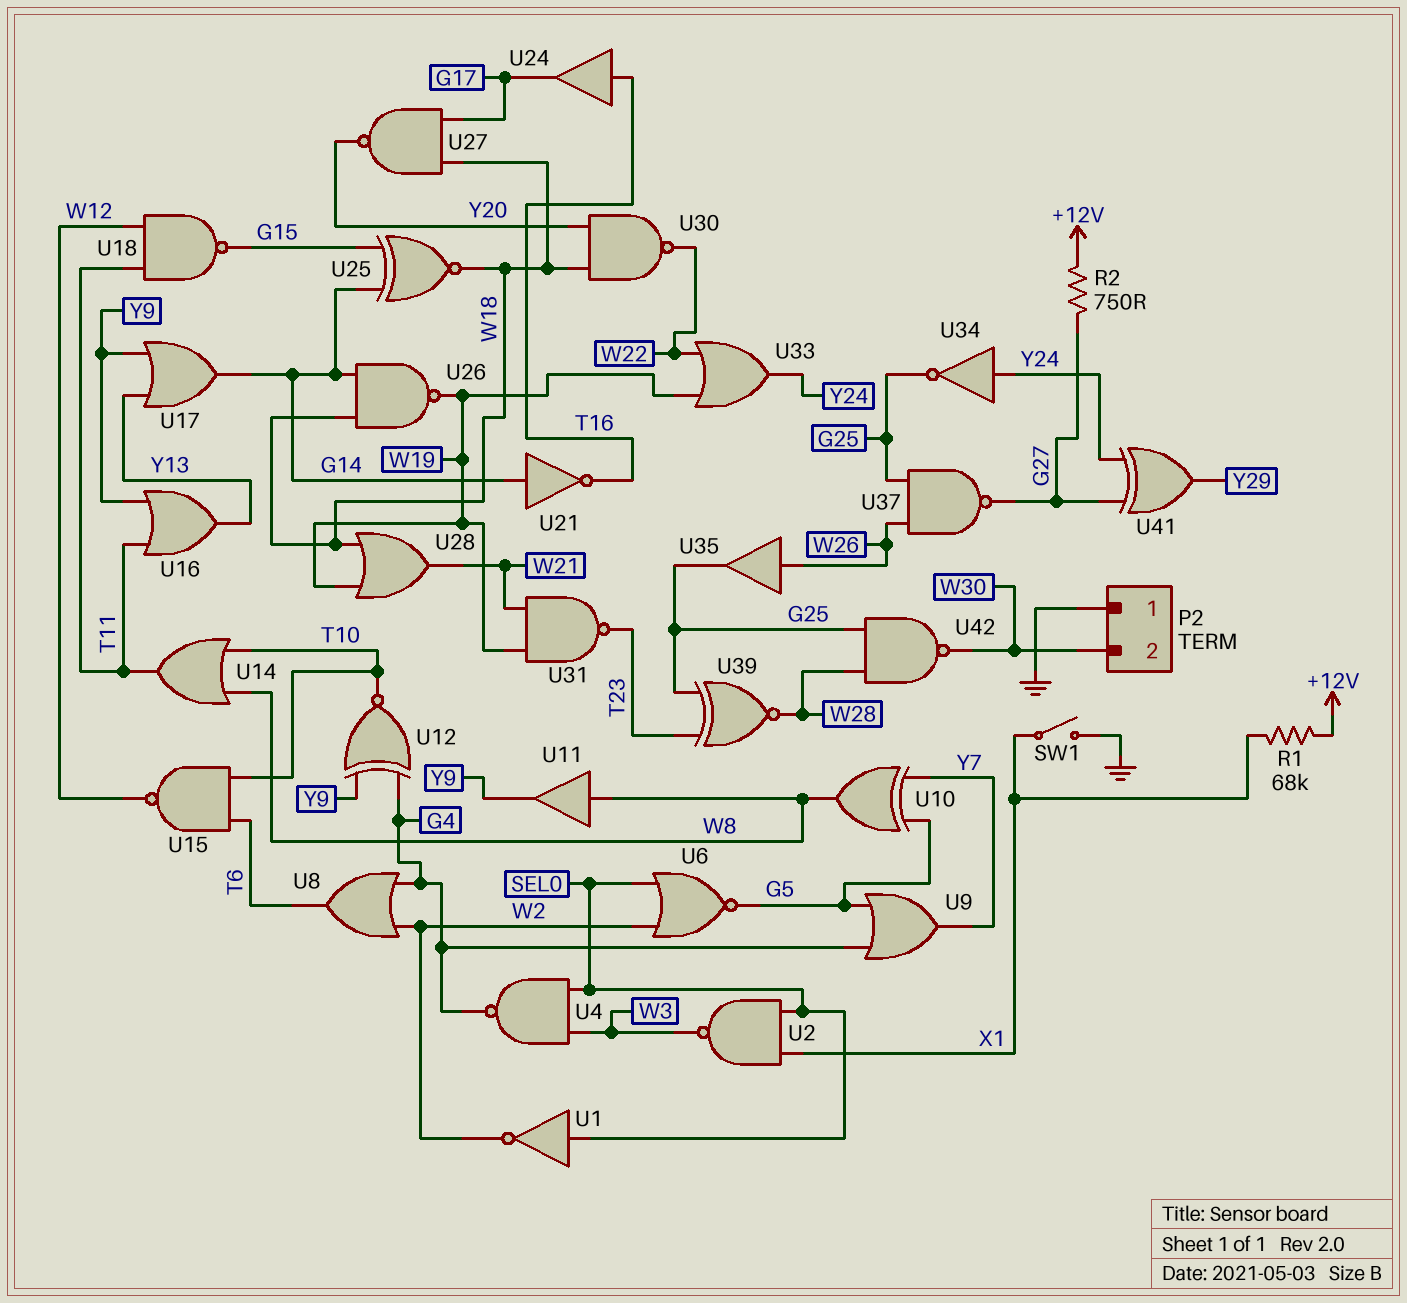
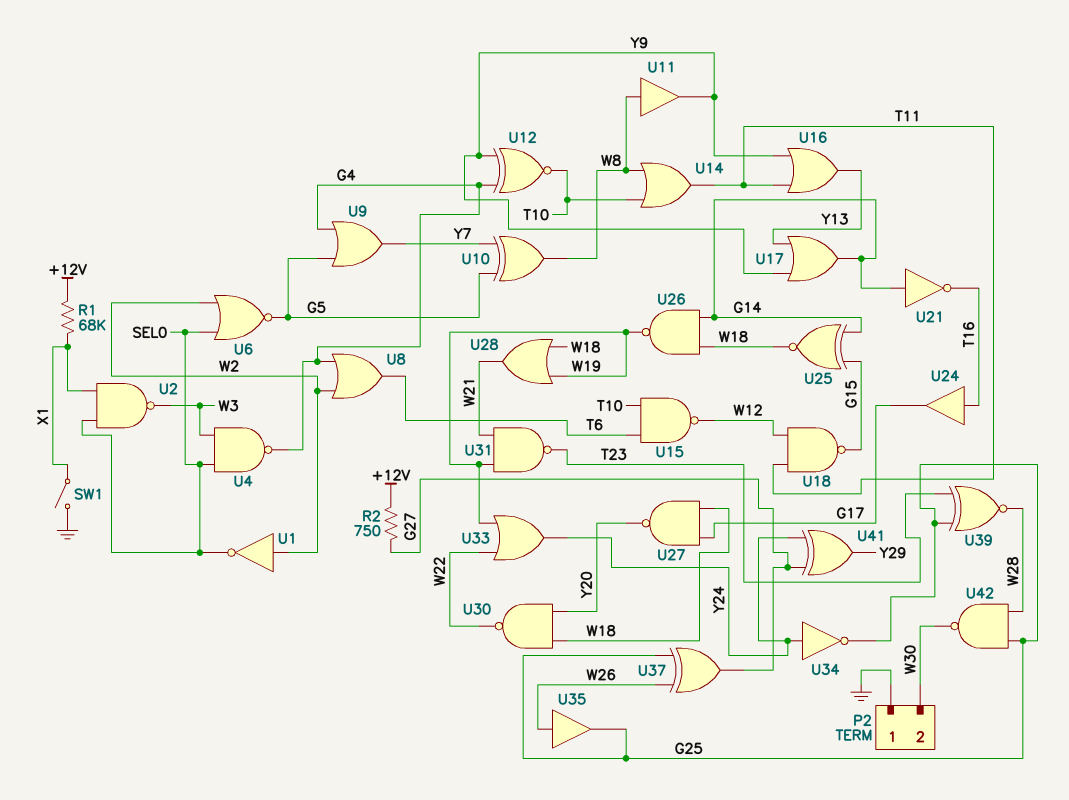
U1: NOT (in SEL0, out W2) -> NOT (in W2, out SEL0)
U37: NAND (in G25, in W26, out G27) -> XOR (in G25, in W26, out G27)

